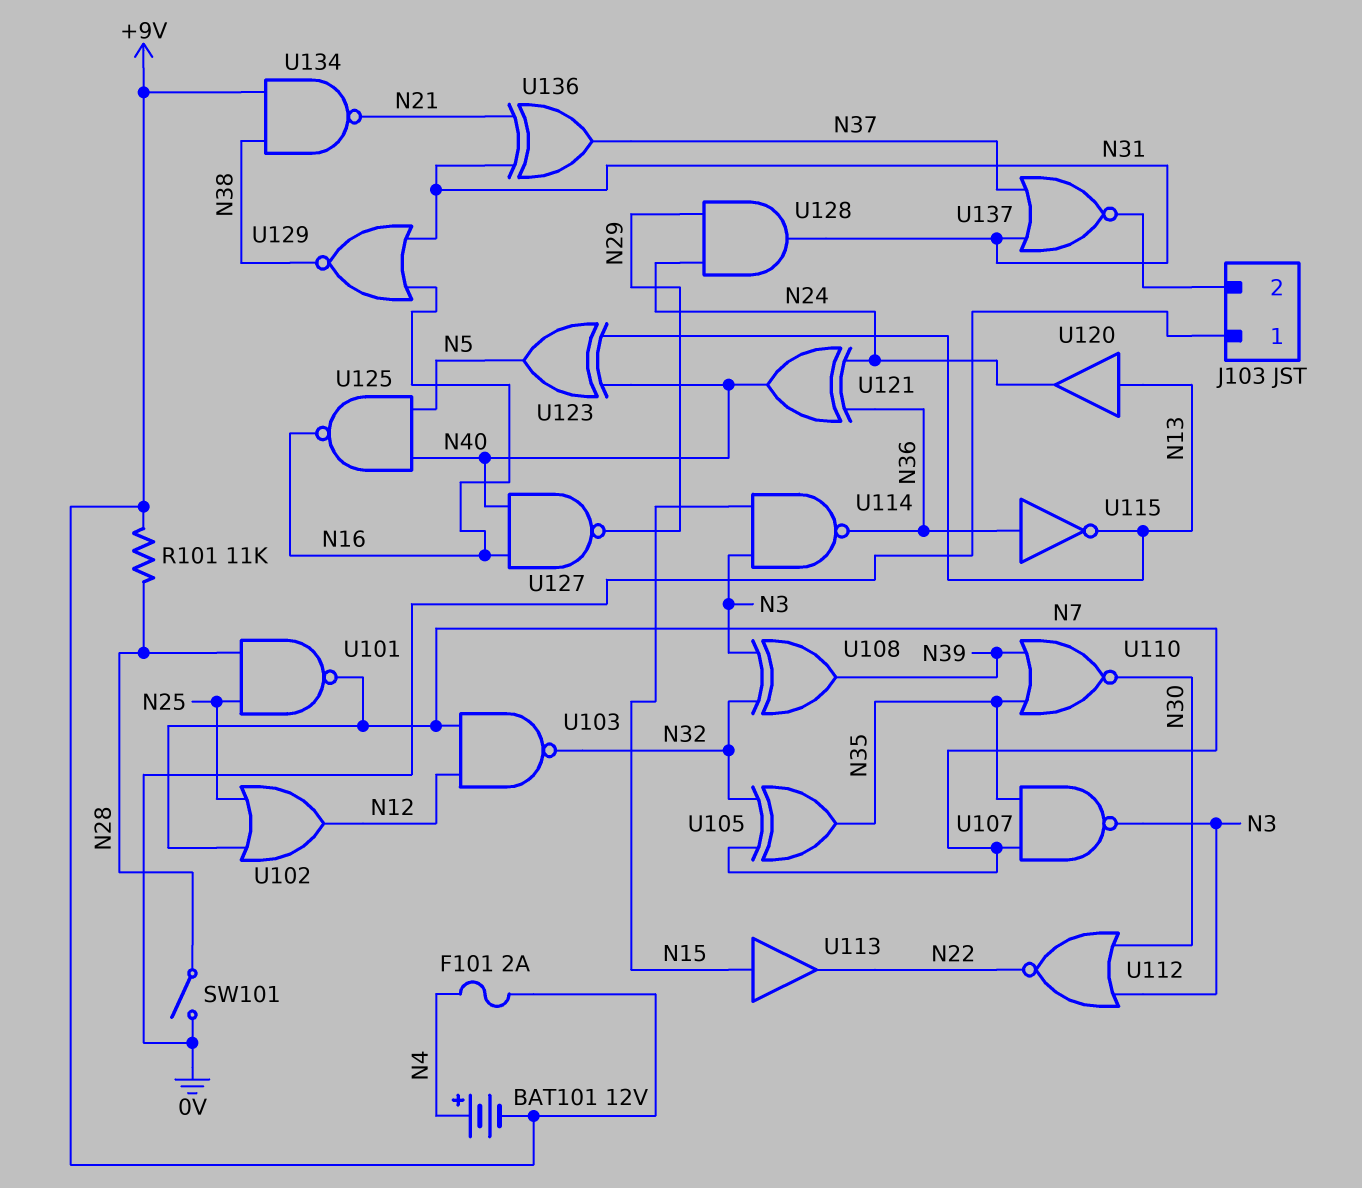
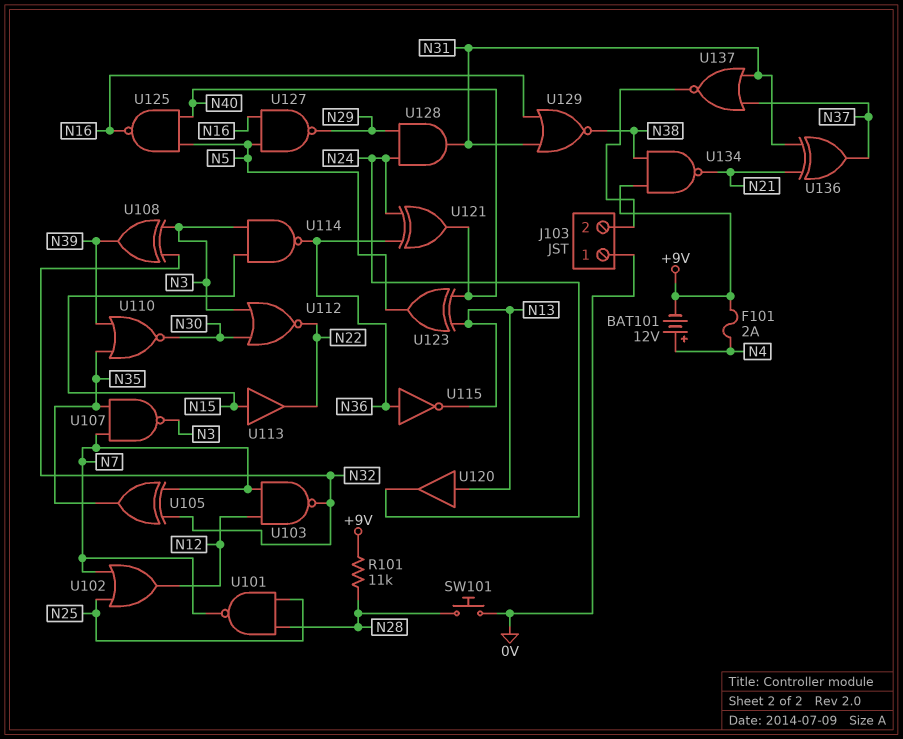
SW101: switch (0V, N28) -> button (0V, N28)
U127: NAND (in N16, in N40, out N29) -> NAND (in N5, in N16, out N29)

